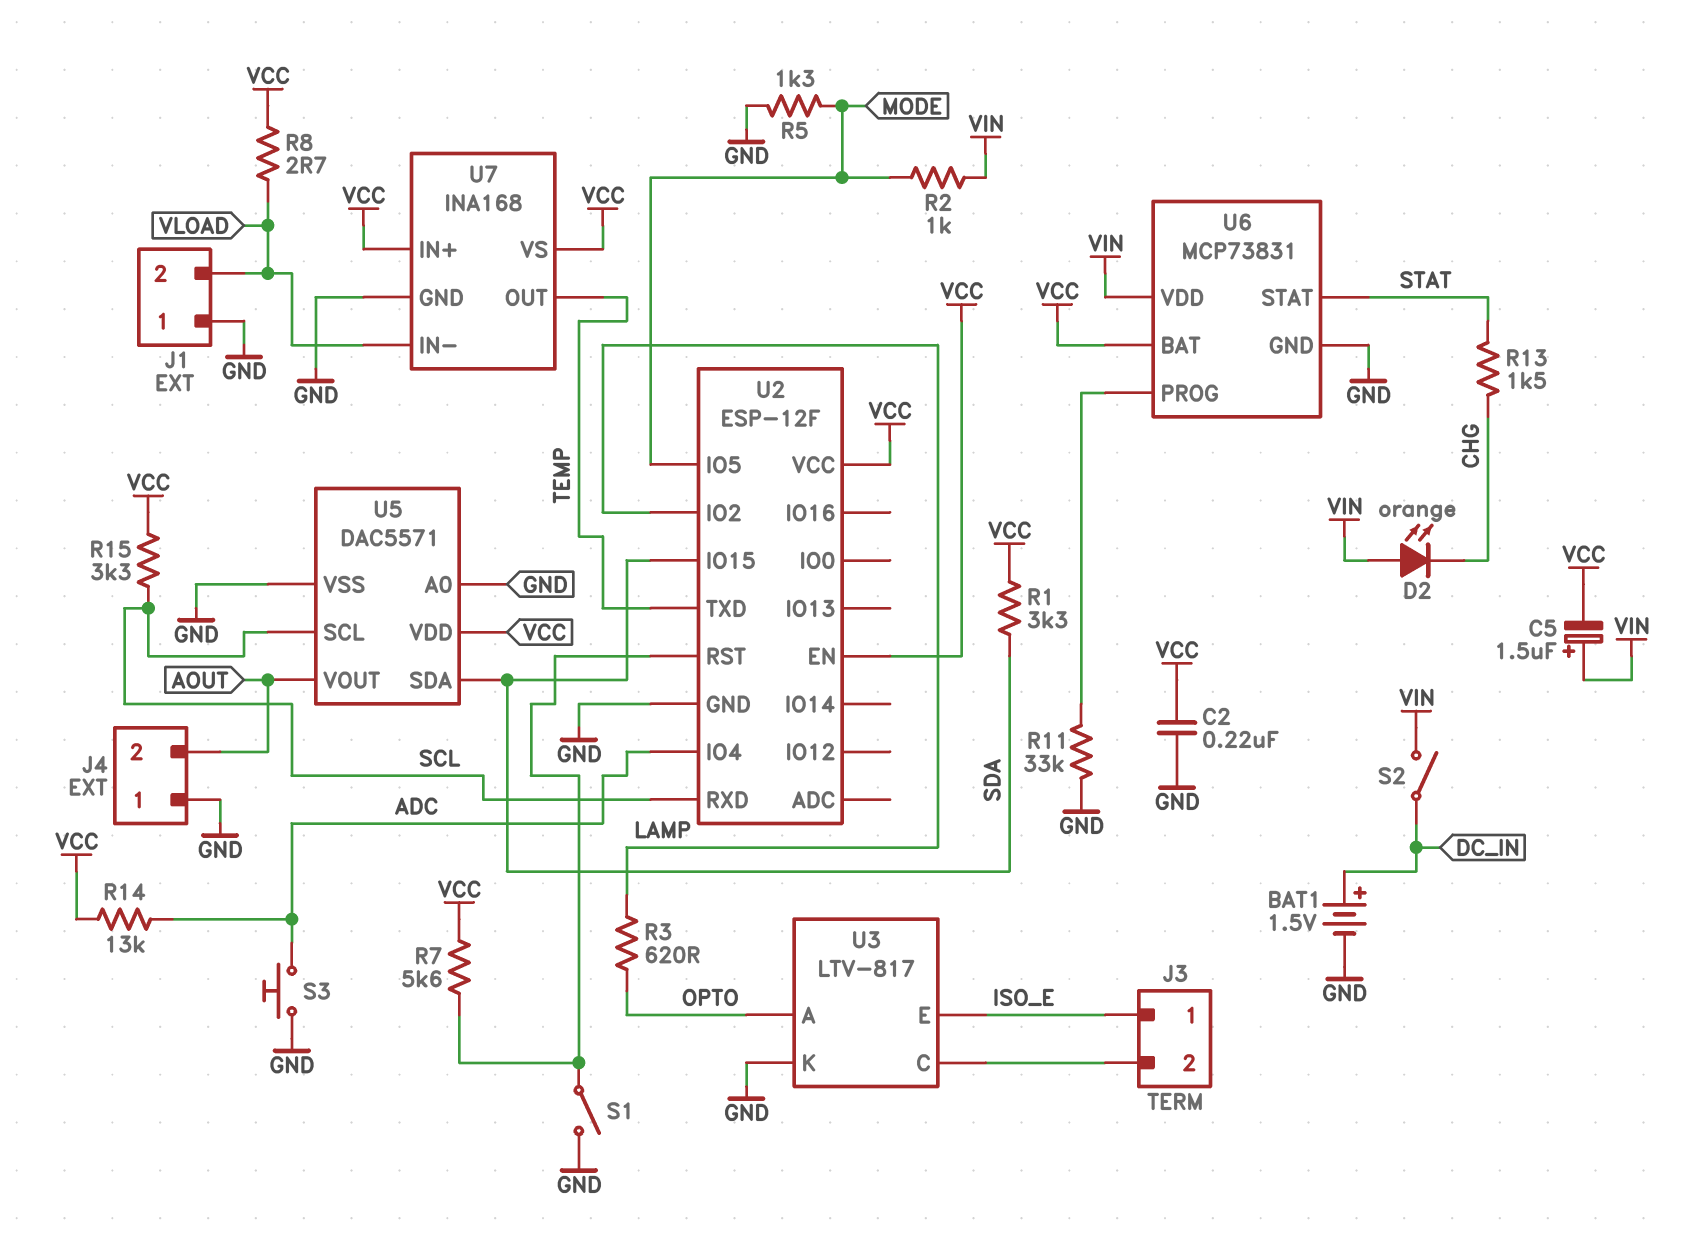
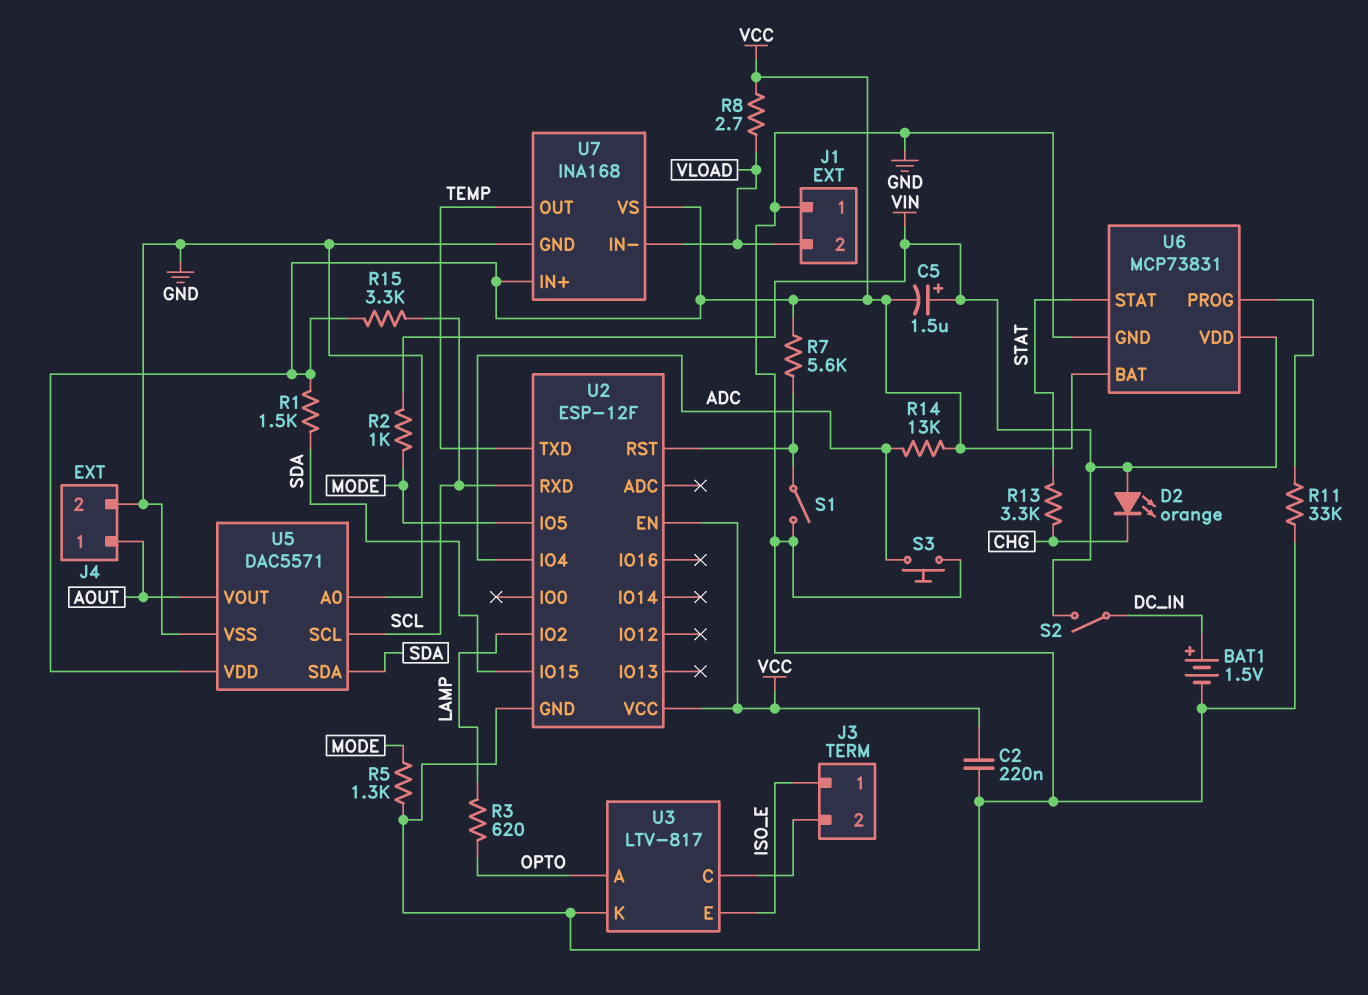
J4 pin 1: GND -> AOUT
J4 pin 2: AOUT -> GND
R1: 3.3k (SDA, VCC) -> 1.5k (SDA, VCC)
R13: 1.5k (CHG, STAT) -> 3.3k (CHG, STAT)

